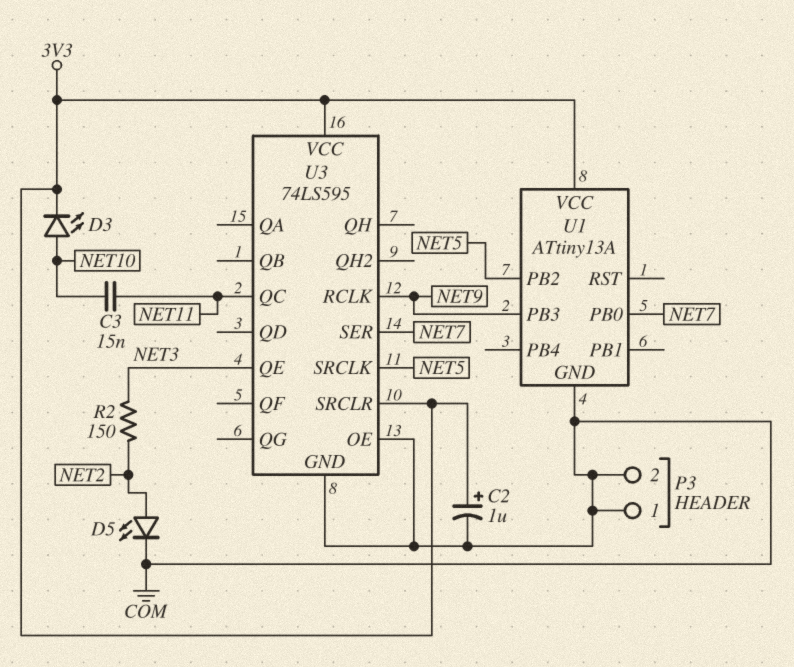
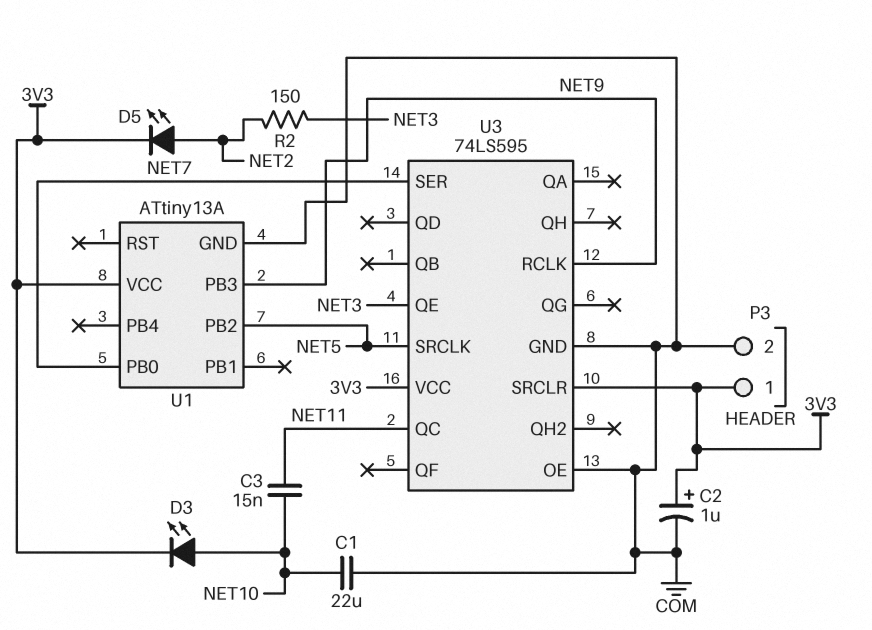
C1: none -> 22uF (COM, NET10)
D5: LED (A NET2, K COM) -> LED (A NET2, K 3V3)
P3 pin 1: COM -> 3V3

